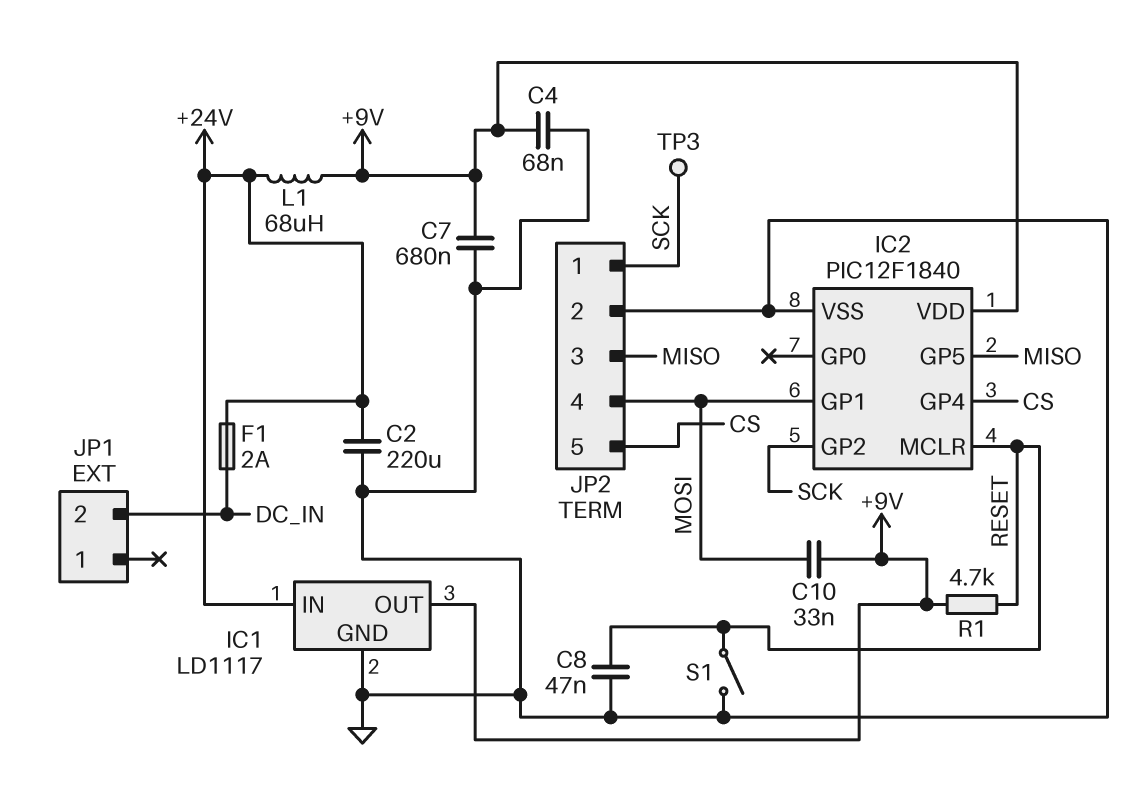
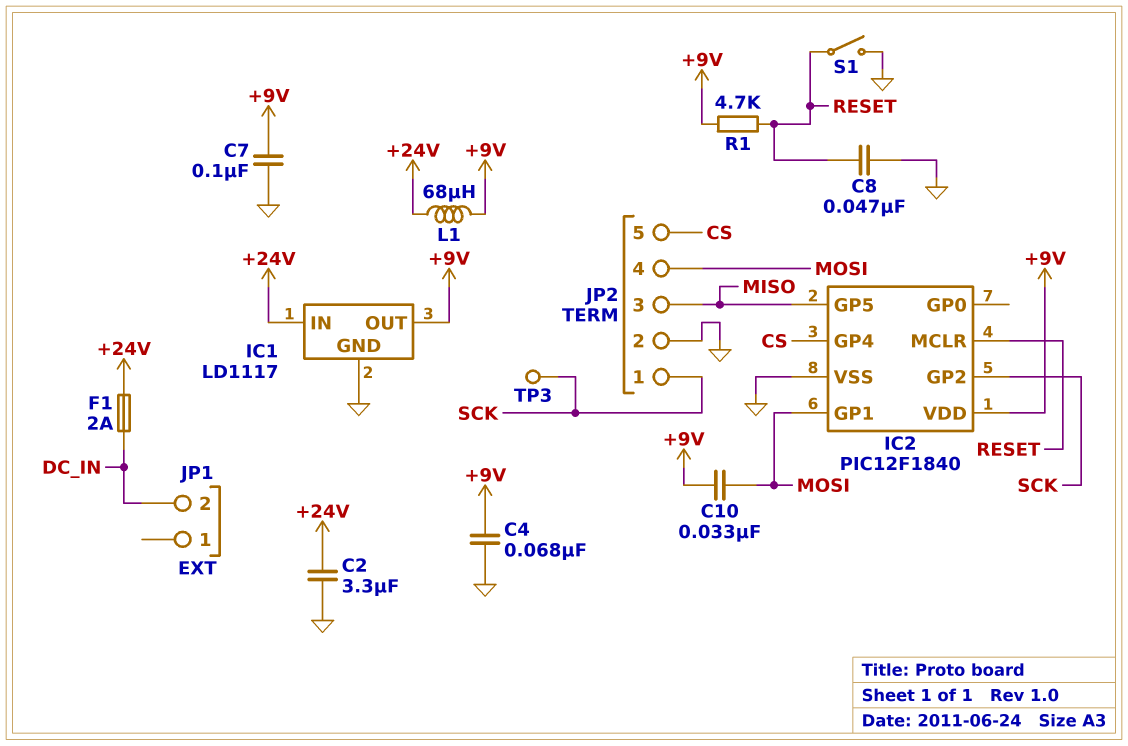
C2: 220uF (+24V, GND) -> 3.3uF (+24V, GND)
C7: 680nF (+9V, GND) -> 100nF (+9V, GND)

